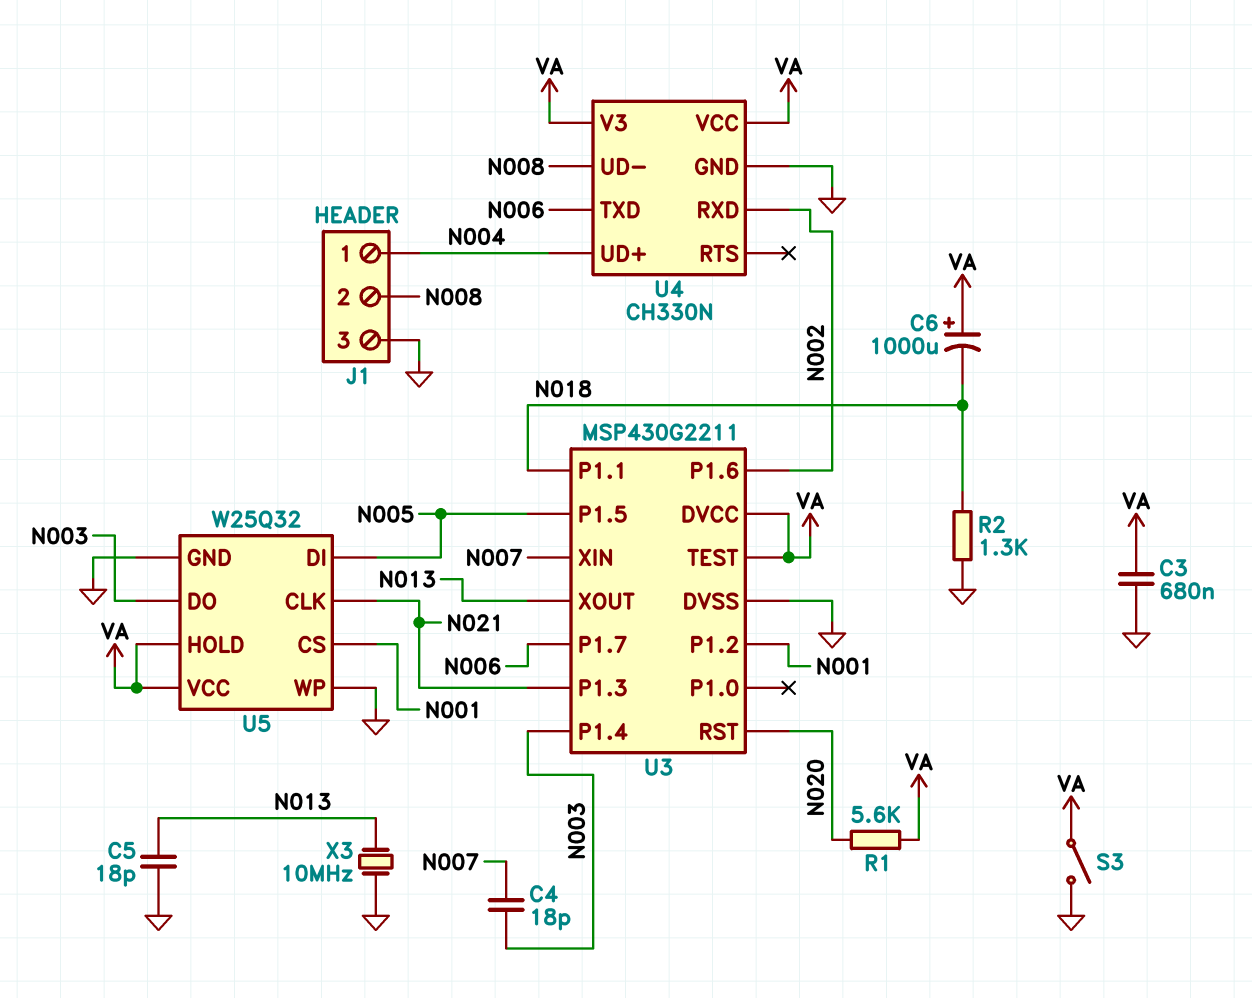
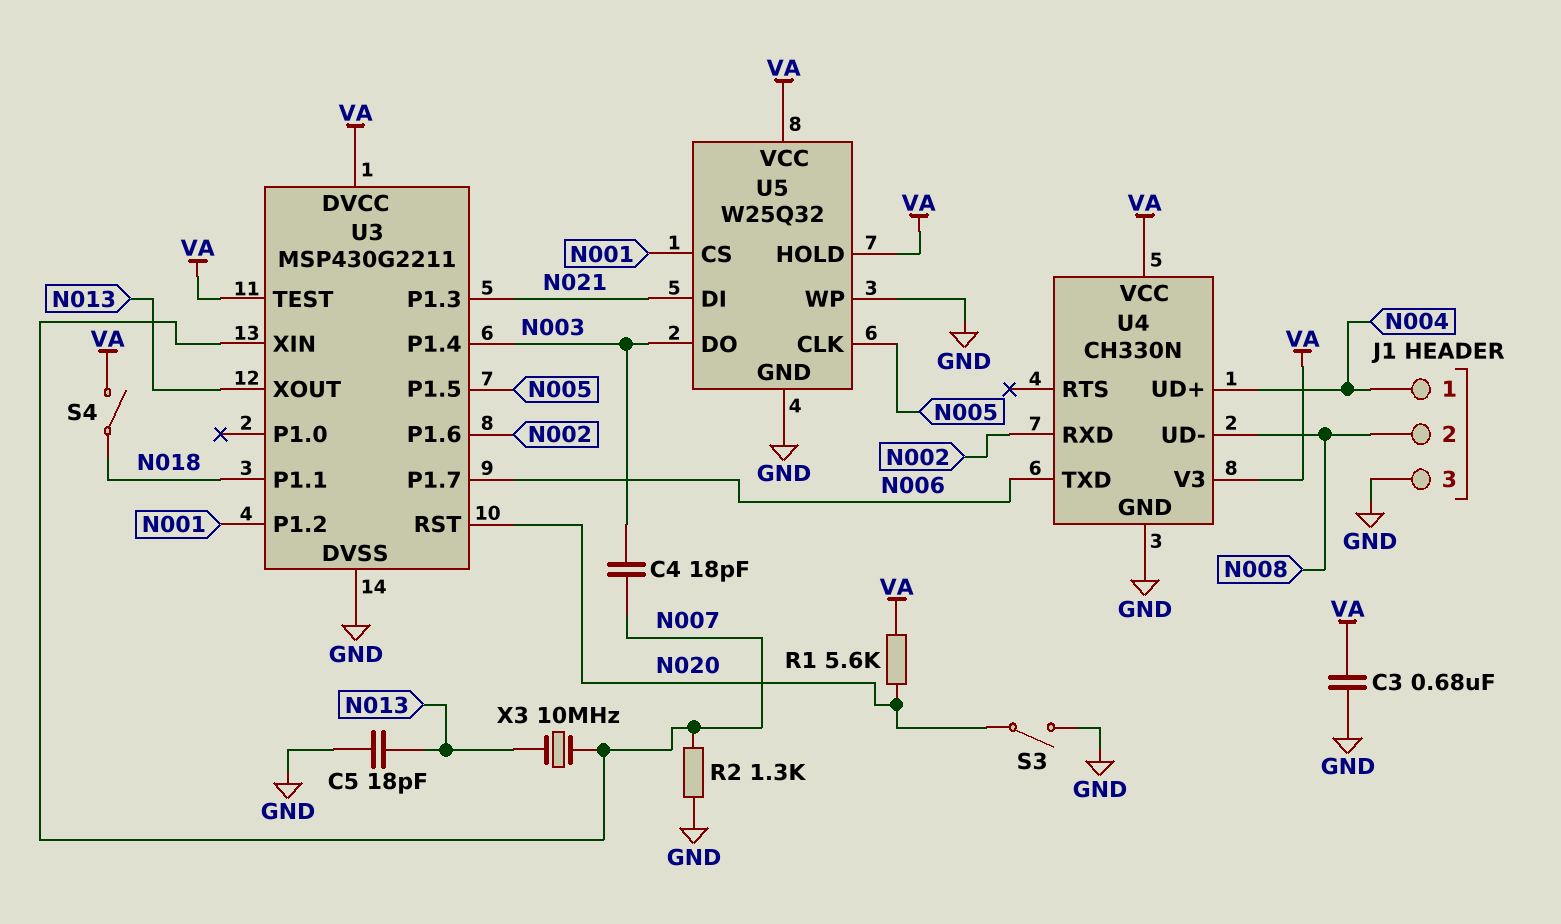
C6: 1000uF (plus VA, minus N018) -> none
R2: 1.3k (GND, N018) -> 1.3k (GND, N007)
S3: switch (GND, VA) -> switch (GND, N020)
S4: none -> switch (N018, VA)
U5 pin CLK: N021 -> N005
U5 pin DI: N005 -> N021
X3: 10MHz (GND, N013) -> 10MHz (N007, N013)

